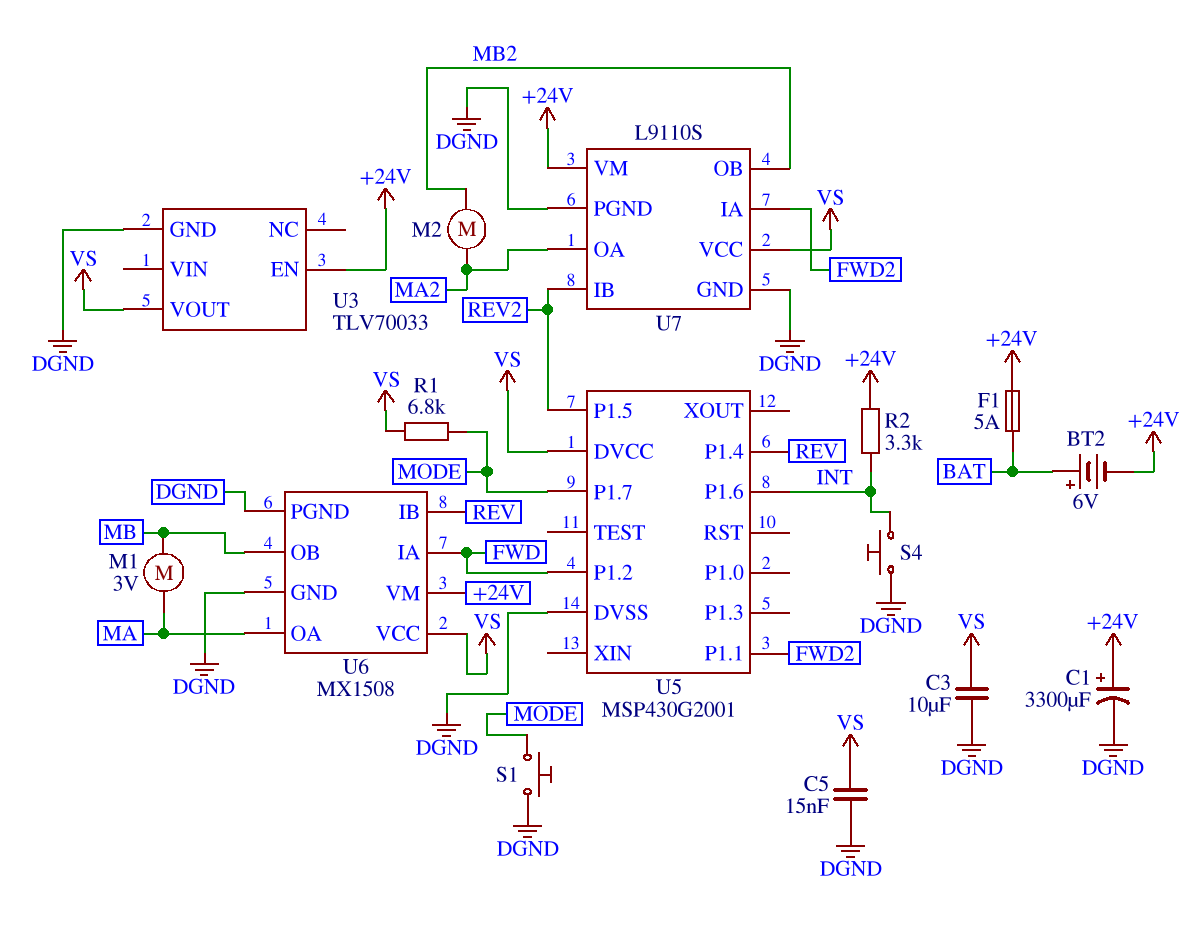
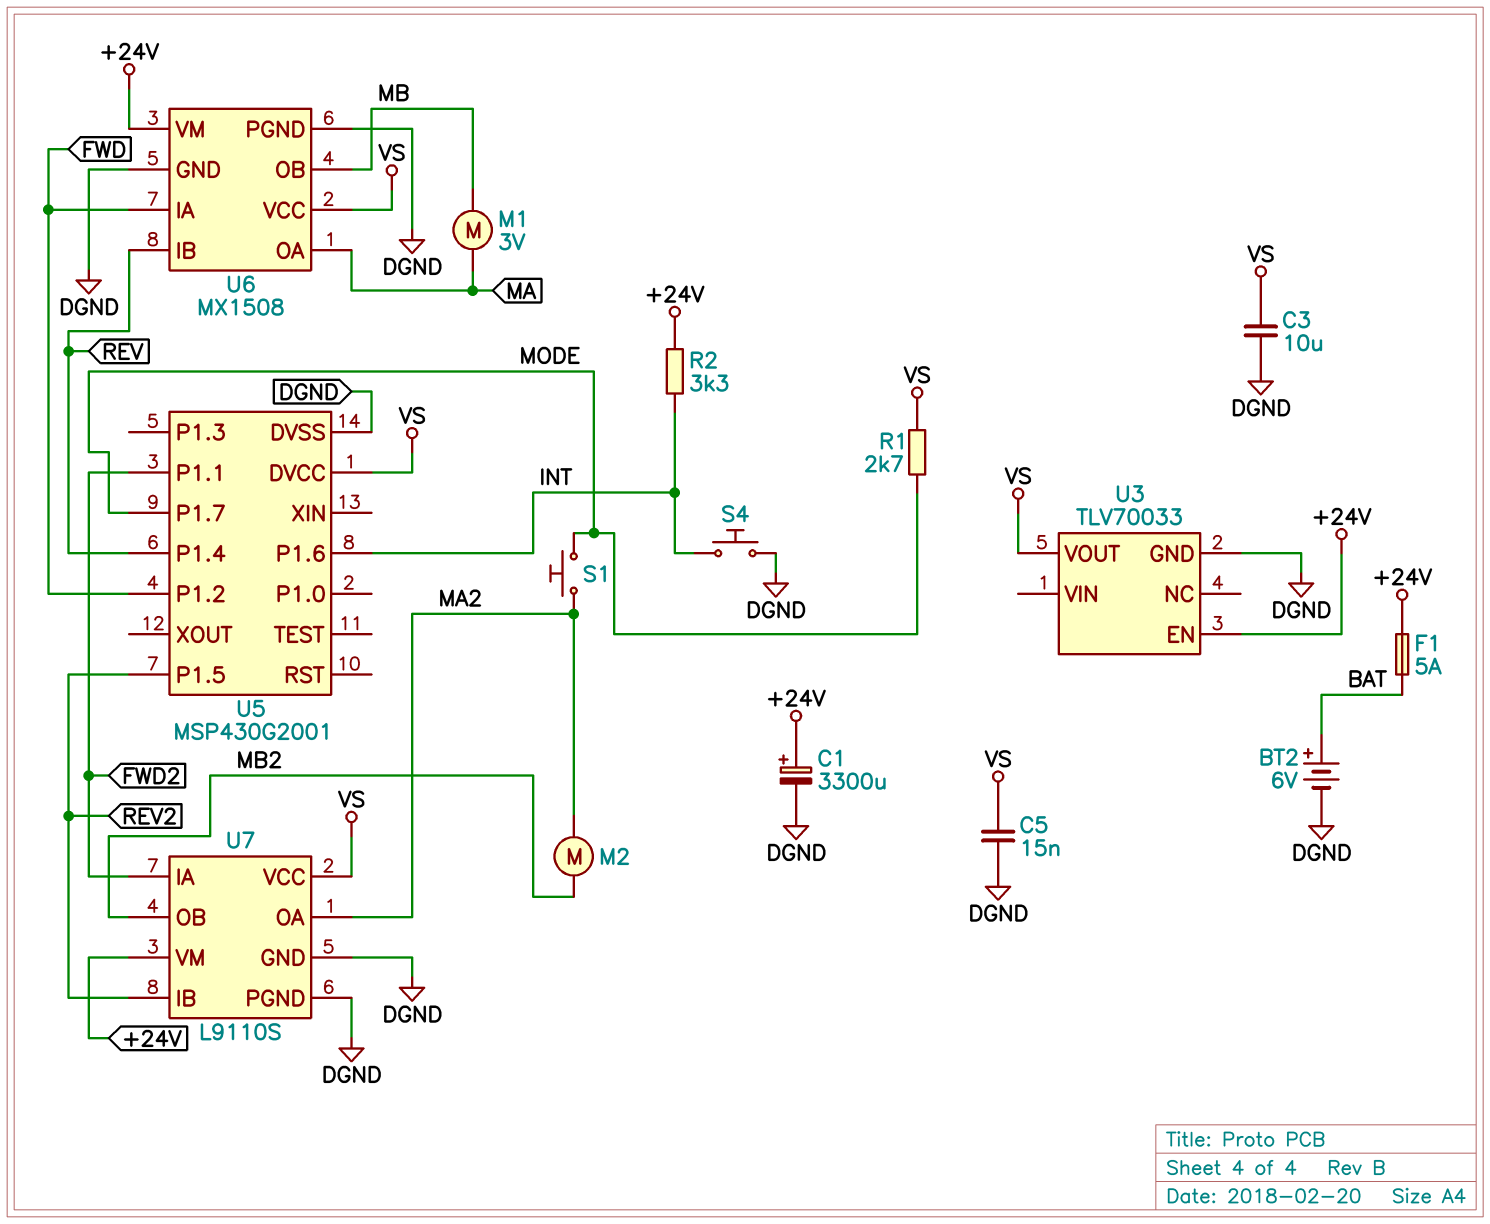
BT2: 6V (plus BAT, minus +24V) -> 6V (plus BAT, minus DGND)
R1: 6.8k (MODE, VS) -> 2.7k (MODE, VS)
S1: button (DGND, MODE) -> button (MA2, MODE)

